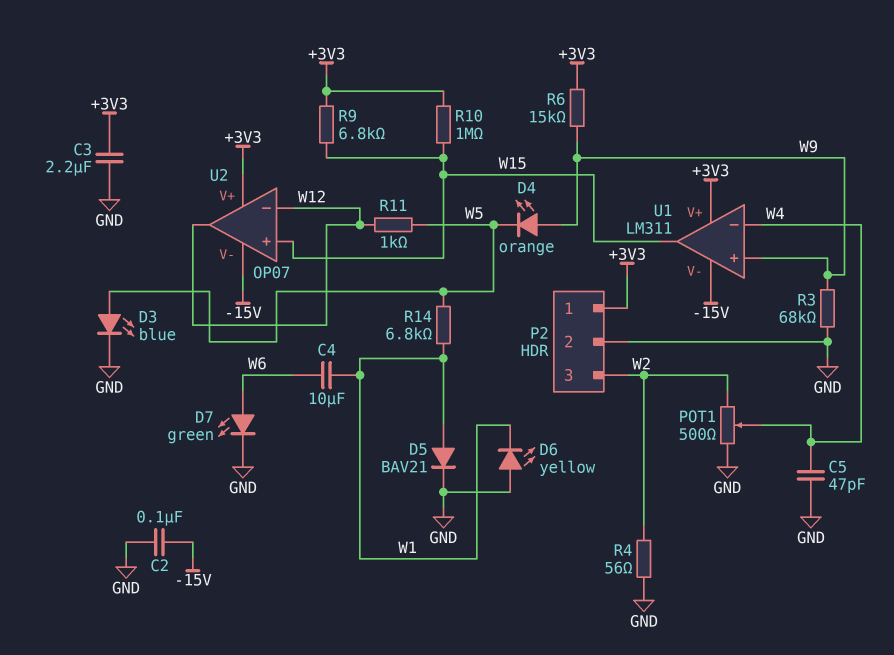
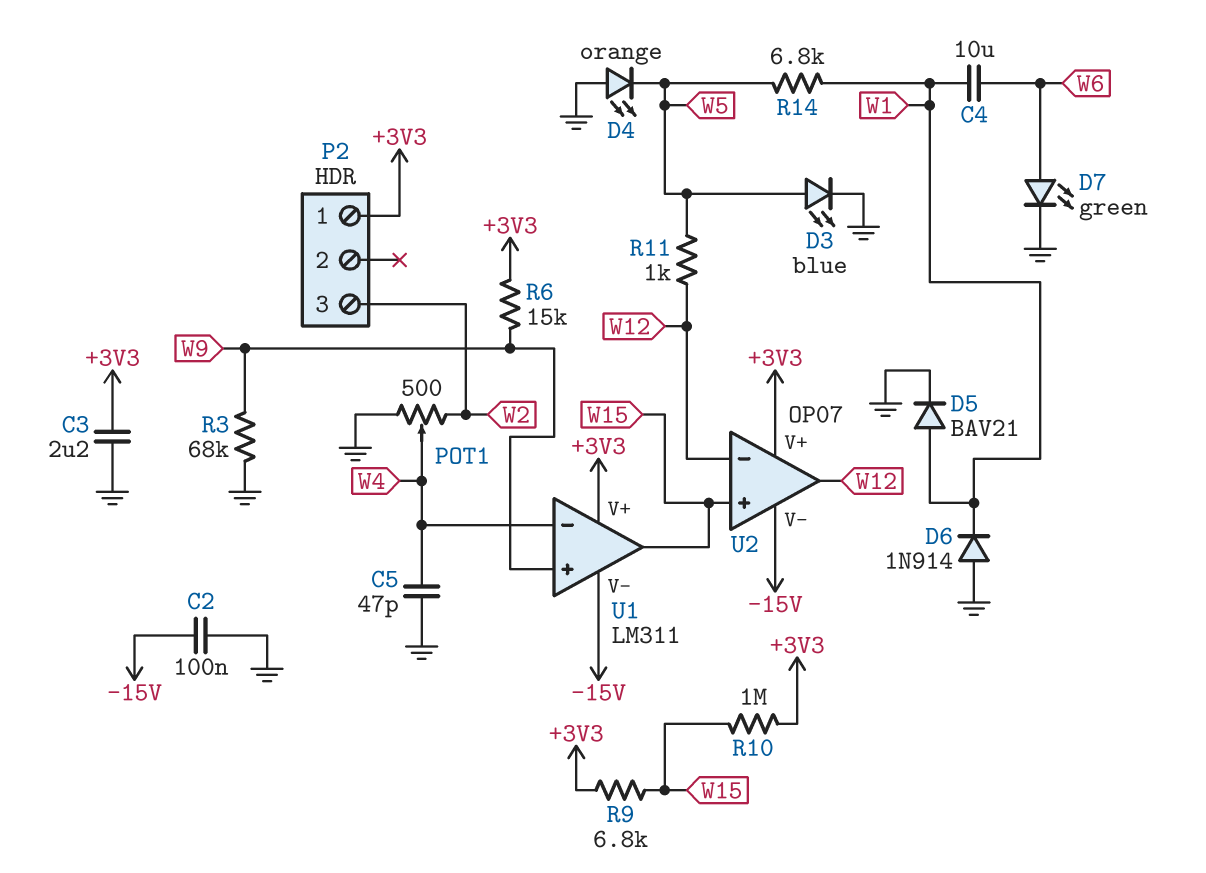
D4: LED orange (A W9, K W5) -> LED orange (A GND, K W5)
D6: LED yellow (A GND, K W1) -> diode 1N914 (A GND, K W1)
P2 pin 2: GND -> none
R4: 56 (GND, W2) -> none

